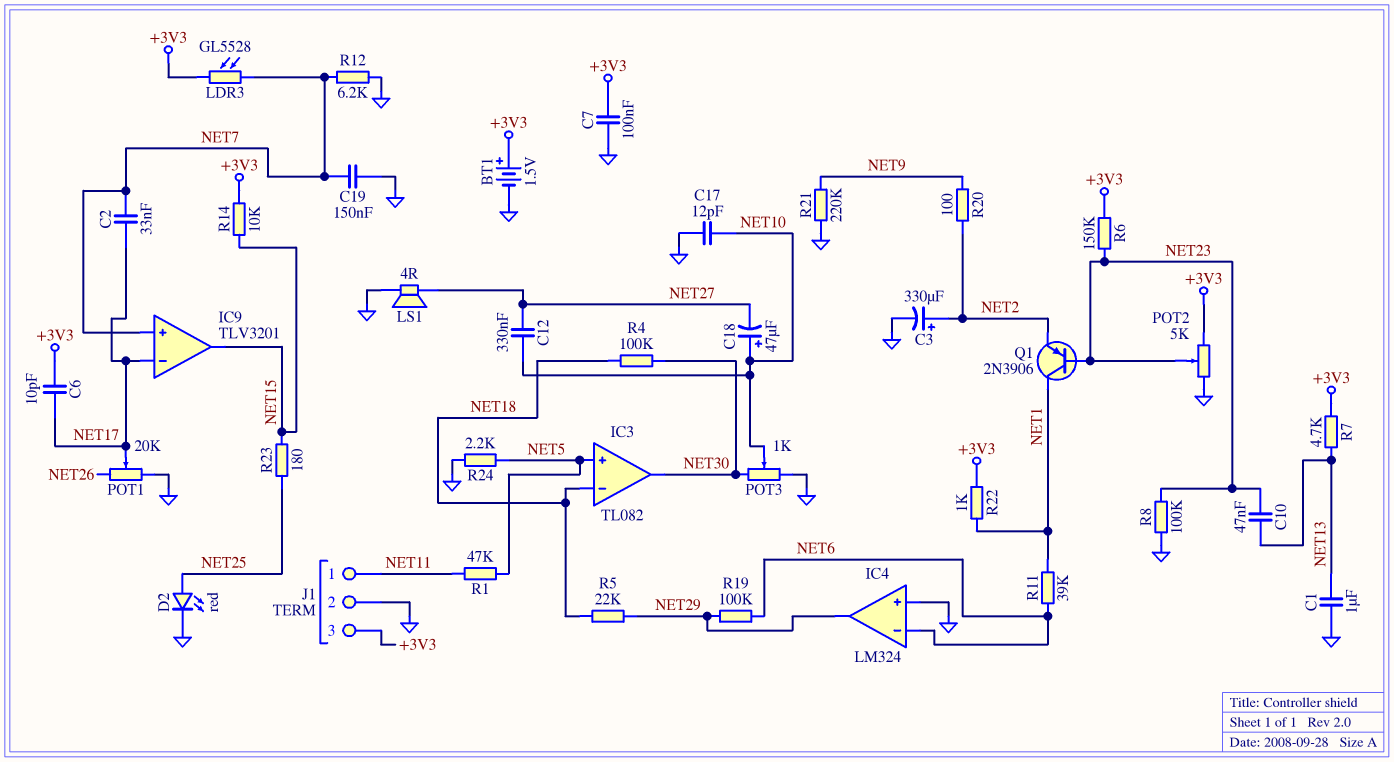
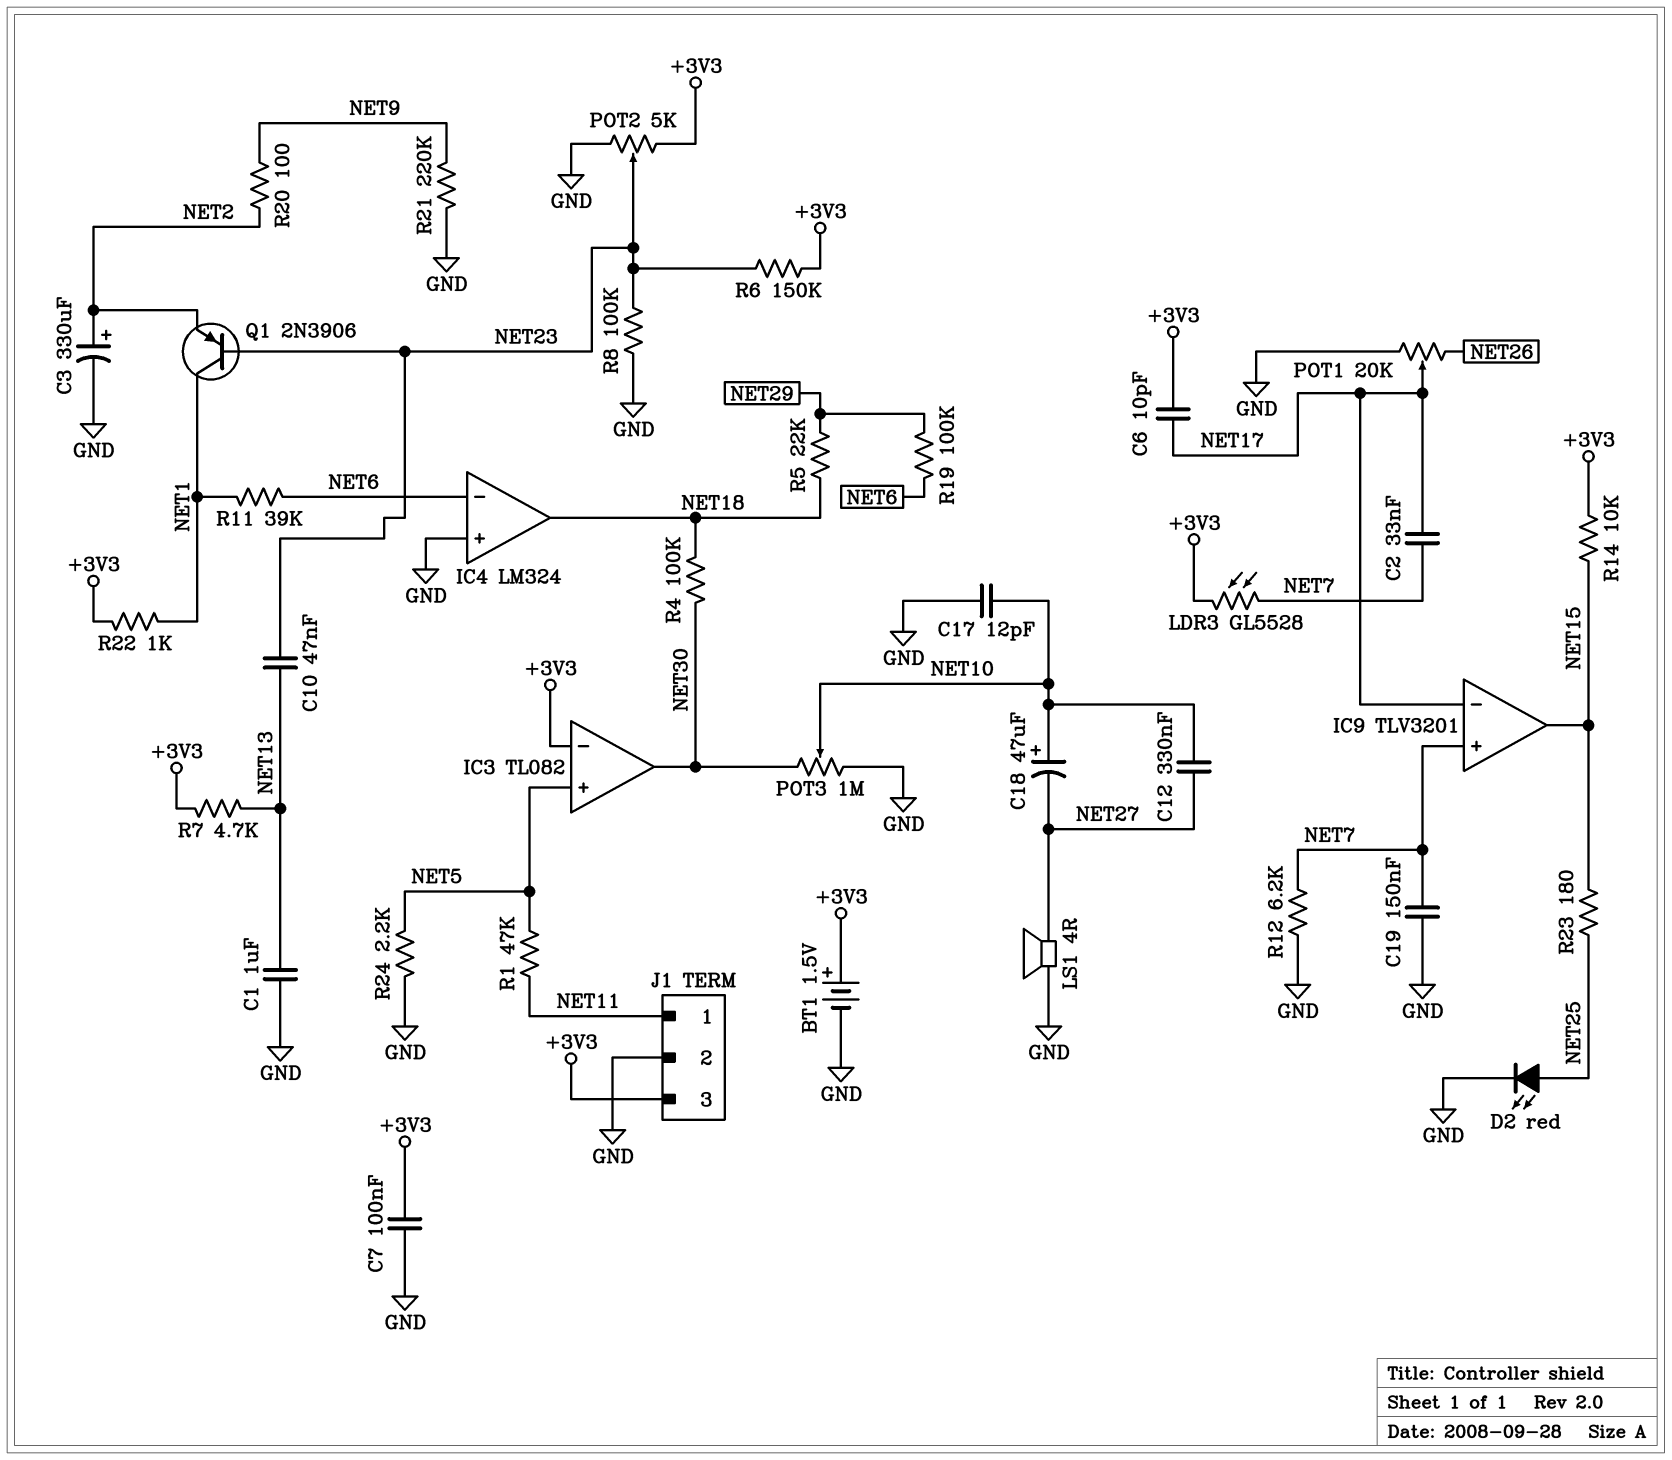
IC3 pin in-: NET18 -> +3V3
IC4 pin out: NET29 -> NET18
POT3: 1k (GND, NET30, wiper NET10) -> 1M (GND, NET30, wiper NET10)

